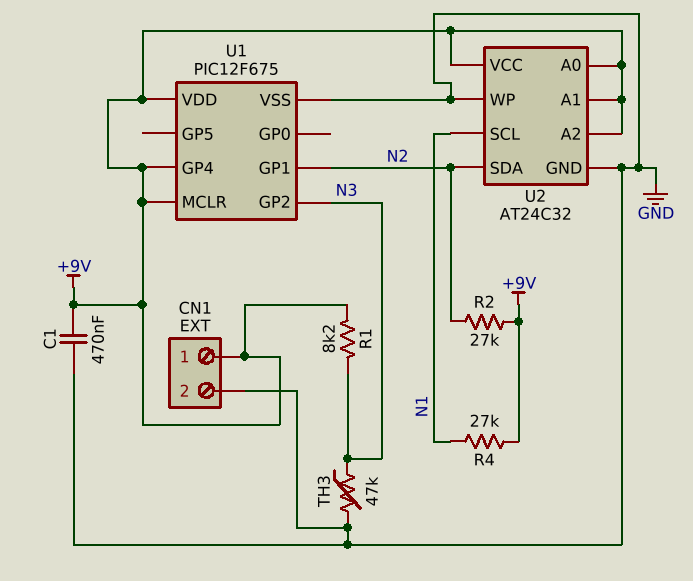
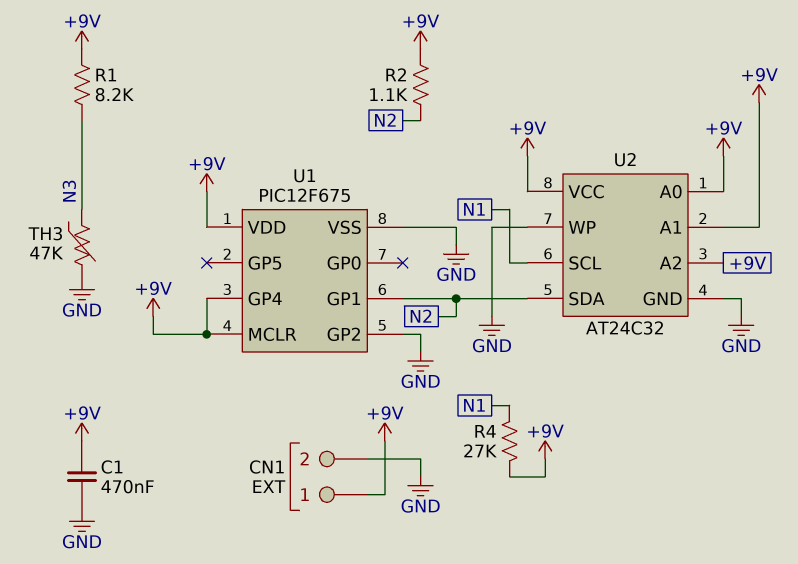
R2: 27k (+9V, N2) -> 1.1k (+9V, N2)
U1 pin GP2: N3 -> GND

